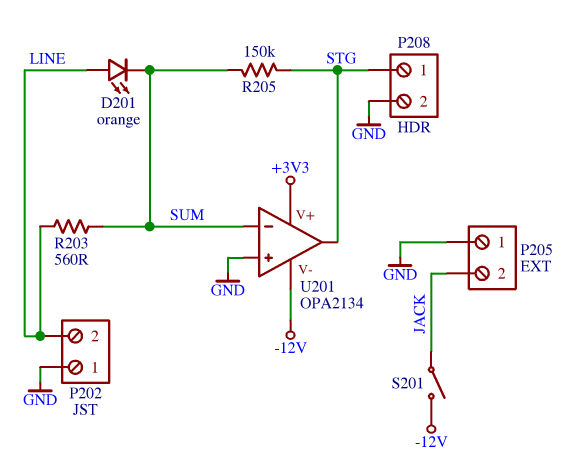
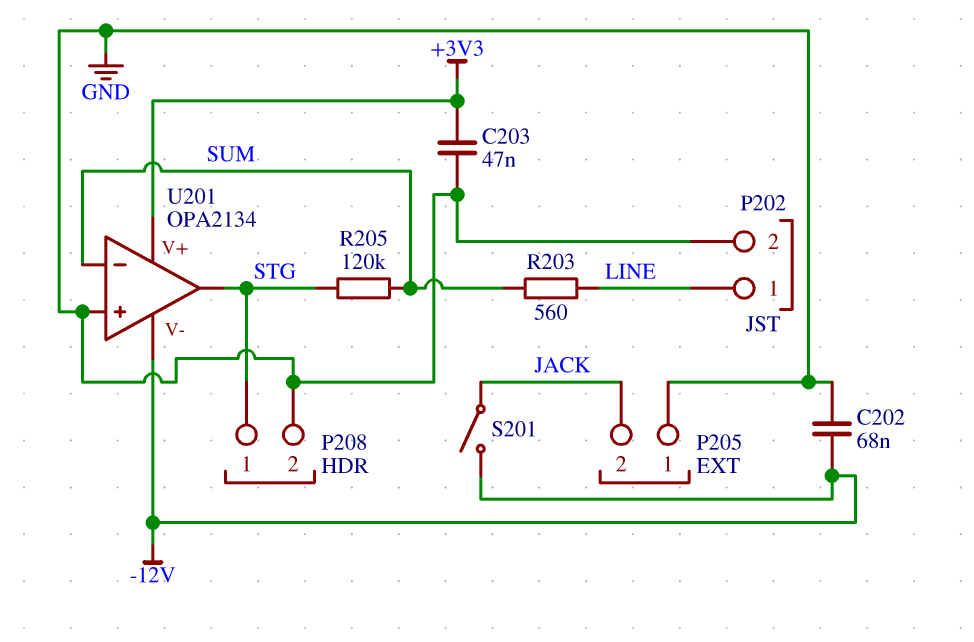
C202: none -> 68nF (-12V, GND)
C203: none -> 47nF (+3V3, GND)
D201: LED orange (A LINE, K SUM) -> none
P202 pin 1: GND -> LINE
P202 pin 2: LINE -> GND
R205: 150k (STG, SUM) -> 120k (STG, SUM)

